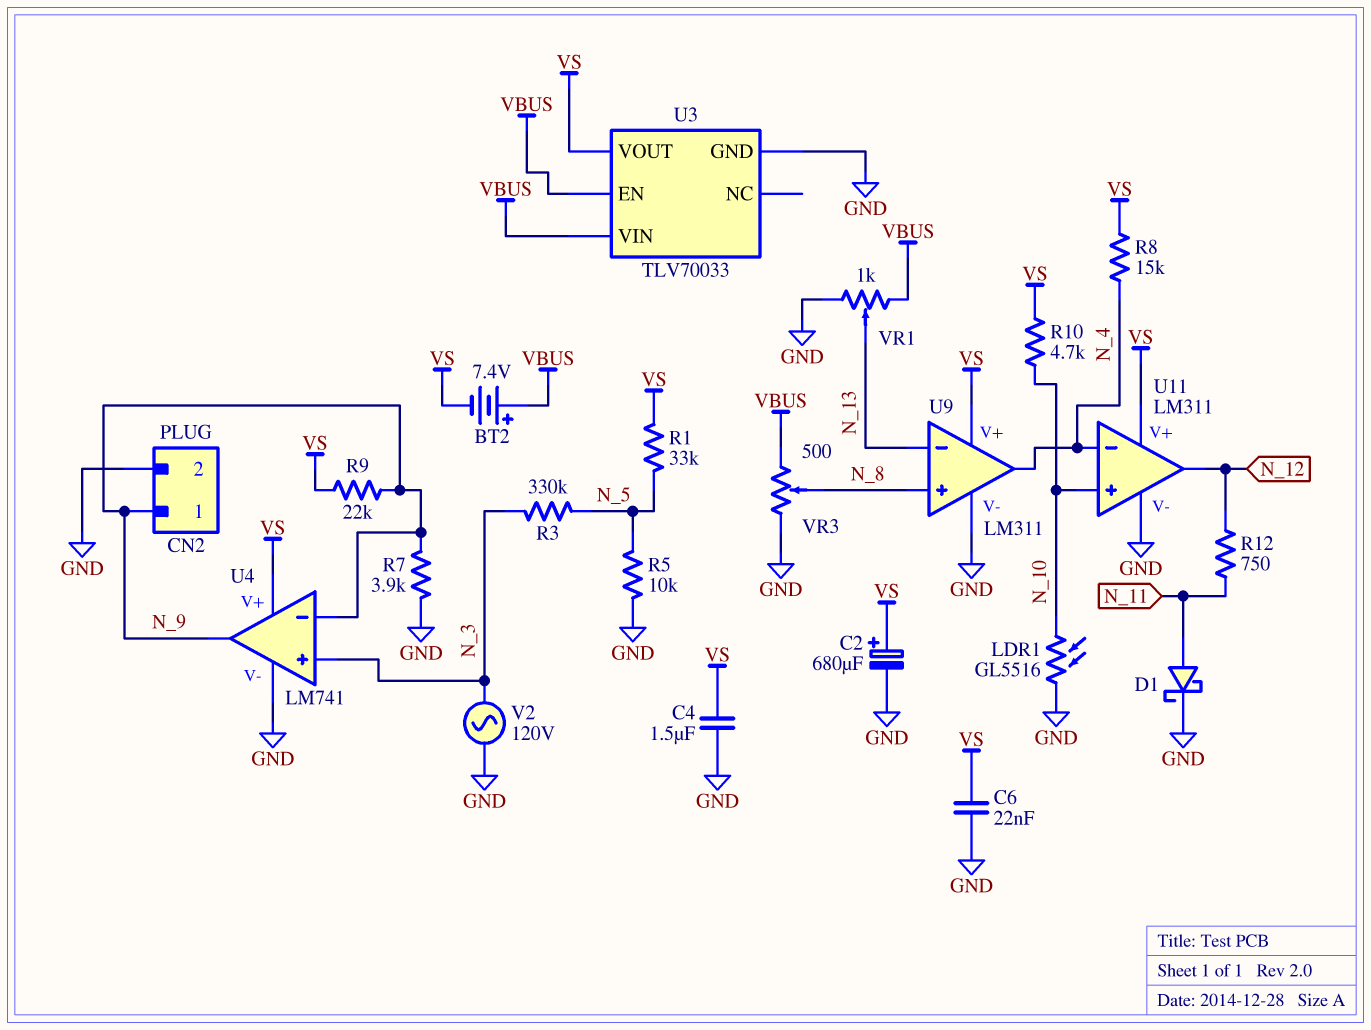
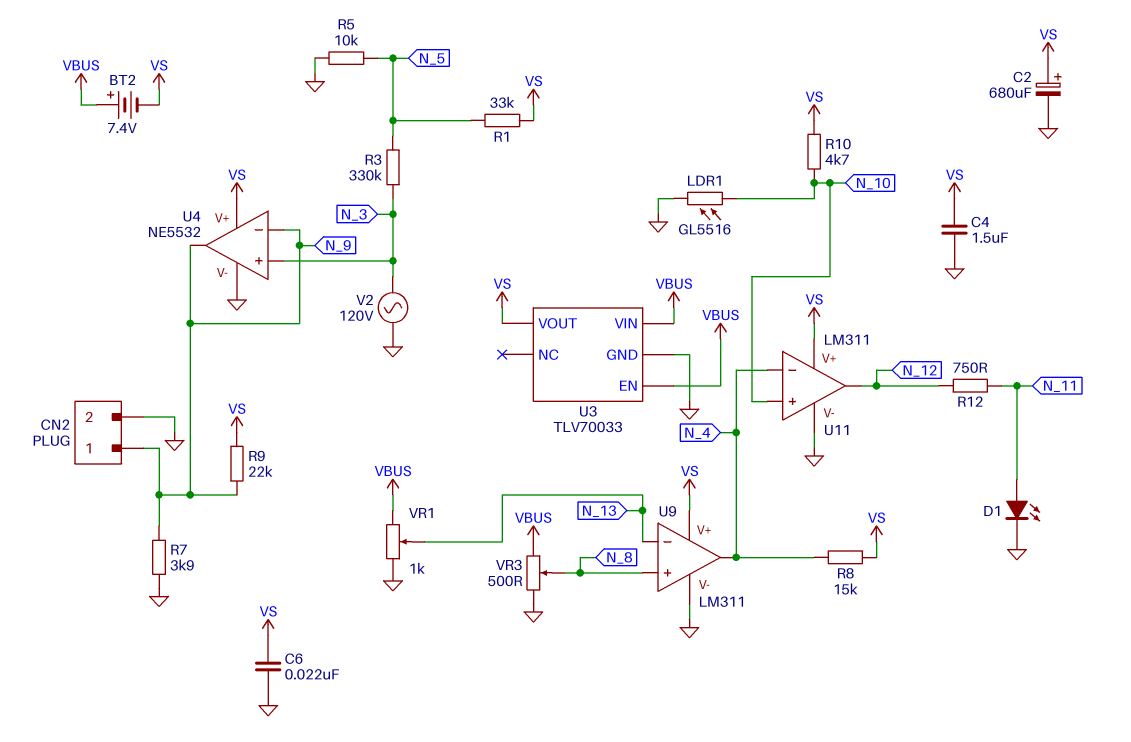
D1: schottky (A N_11, K GND) -> LED (A N_11, K GND)
U4: LM741 -> NE5532

